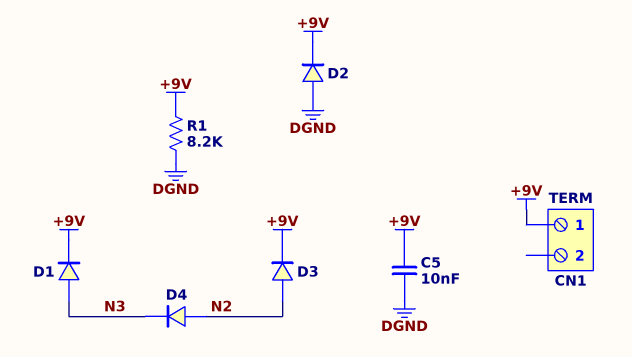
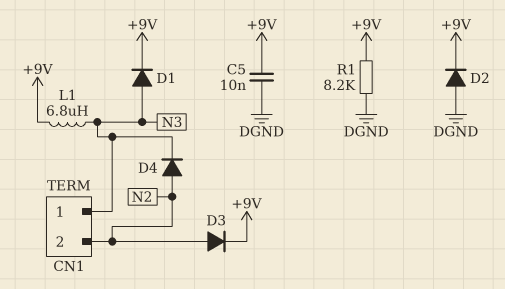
CN1 pin 1: +9V -> N3
CN1 pin 2: none -> N2
L1: none -> 6.8uH (+9V, N3)

